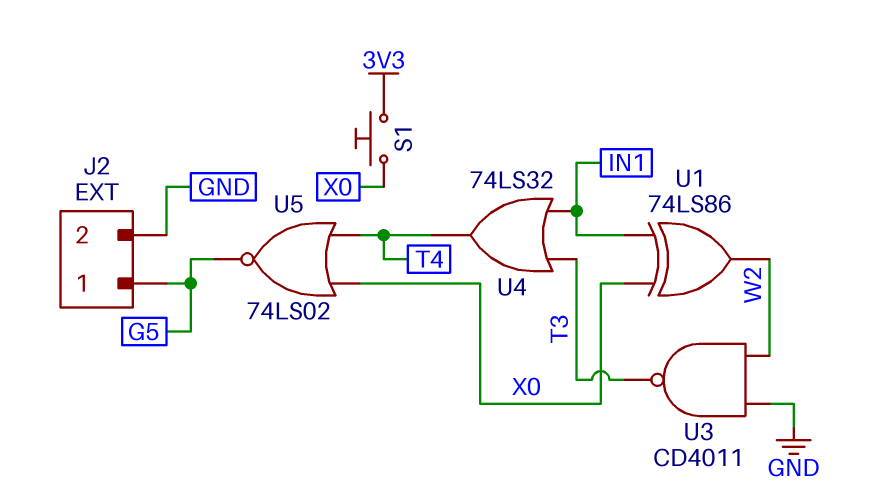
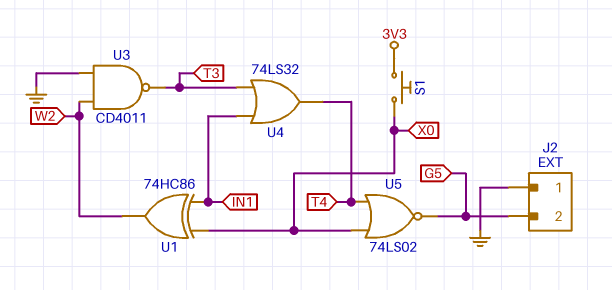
J2 pin 1: G5 -> GND
J2 pin 2: GND -> G5
U1: XOR 74LS86 (in IN1, in X0, out W2) -> XOR 74HC86 (in IN1, in X0, out W2)

